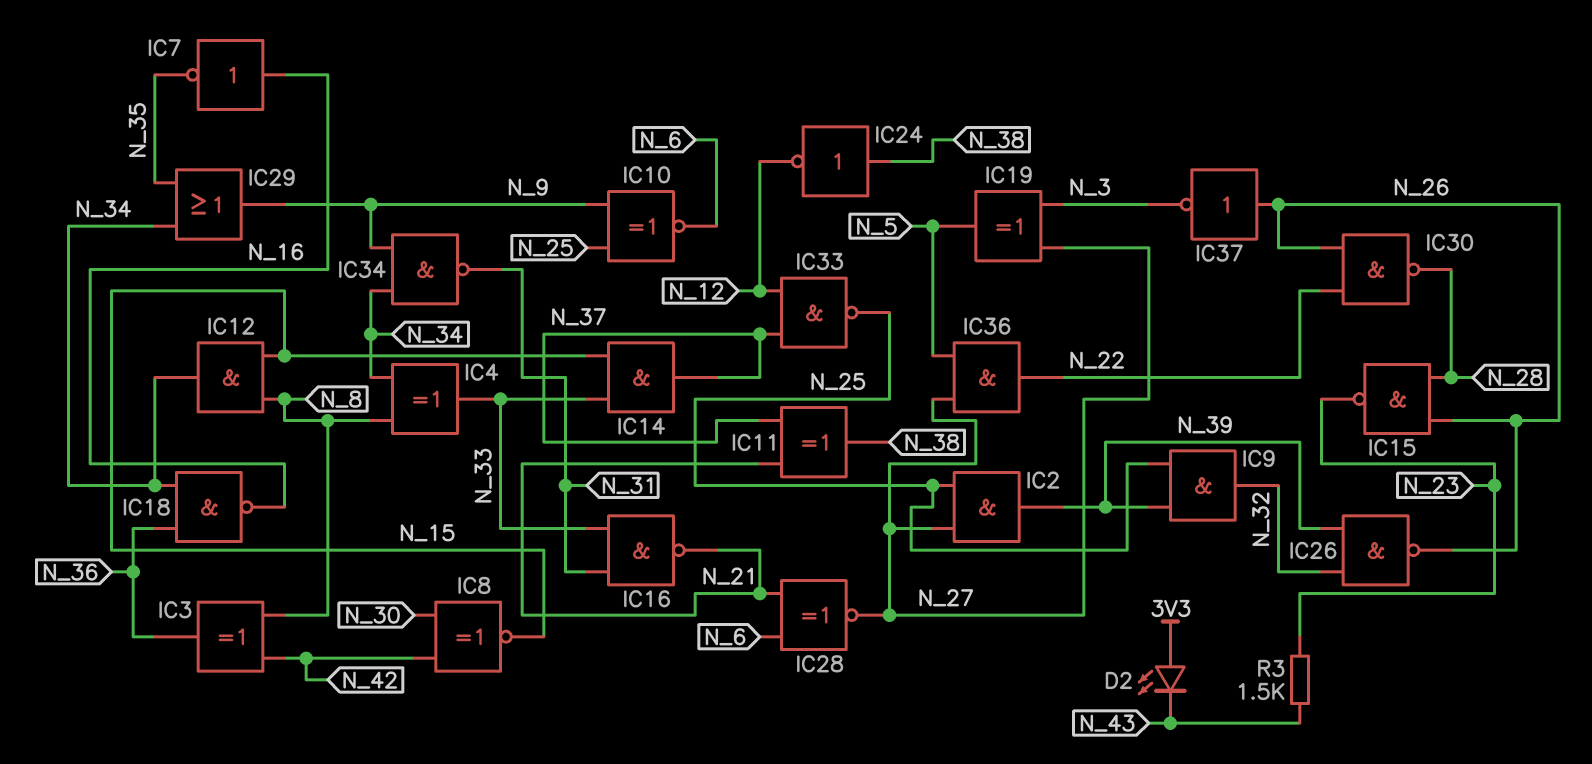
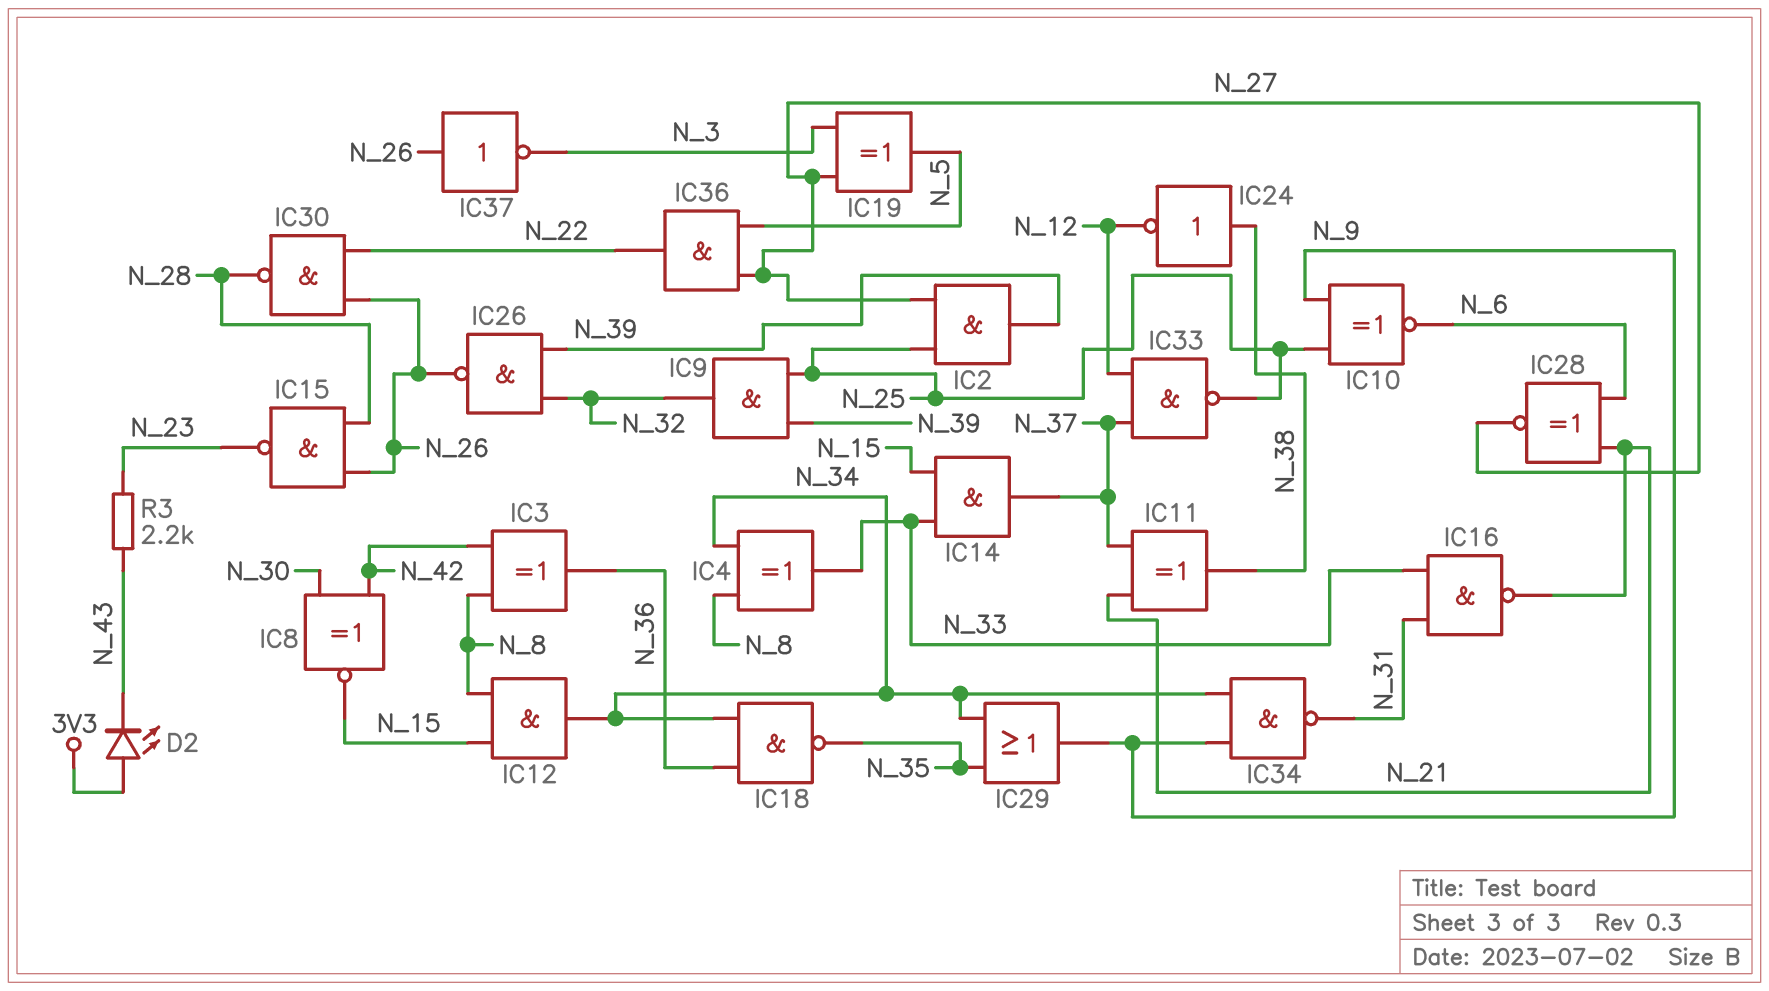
IC7: NOT (in N_16, out N_35) -> none
IC18: NAND (in N_34, in N_36, out N_16) -> NAND (in N_34, in N_36, out N_35)
R3: 1.5k (N_23, N_43) -> 2.2k (N_23, N_43)

